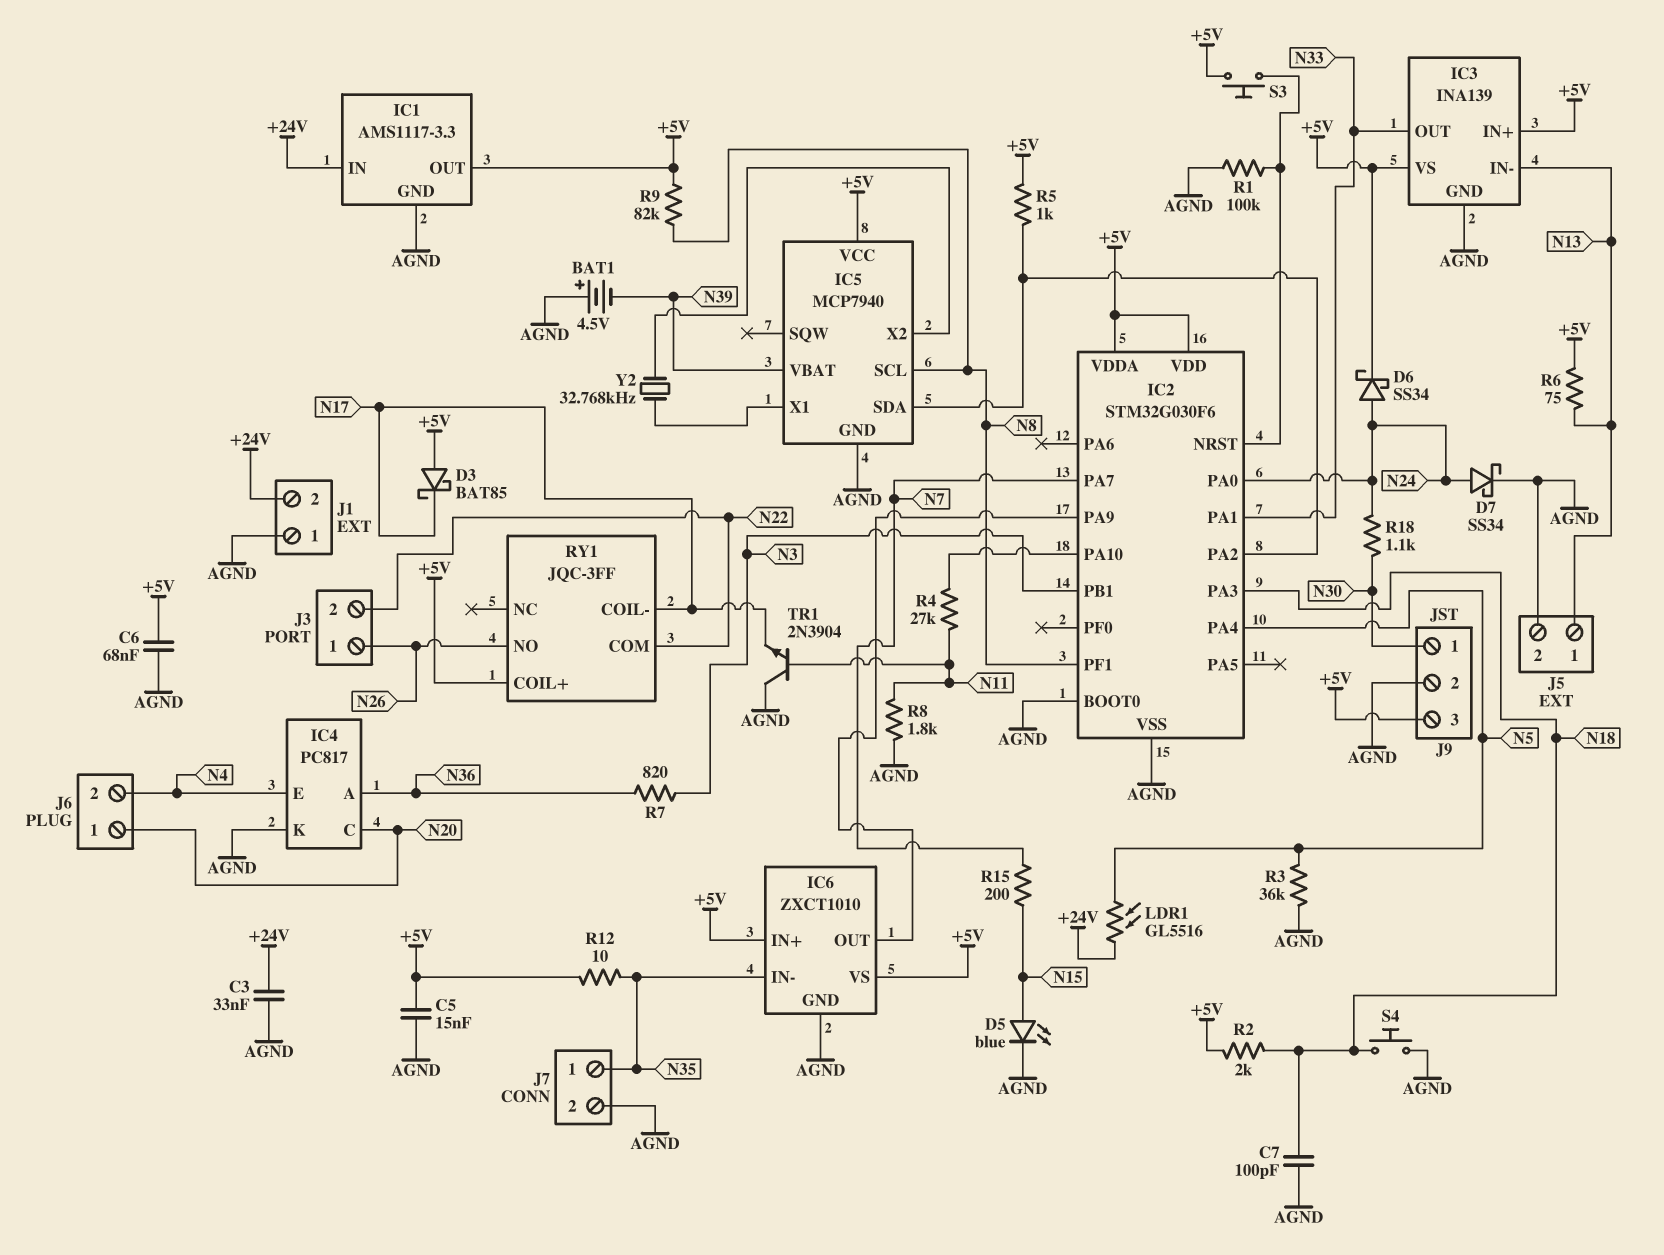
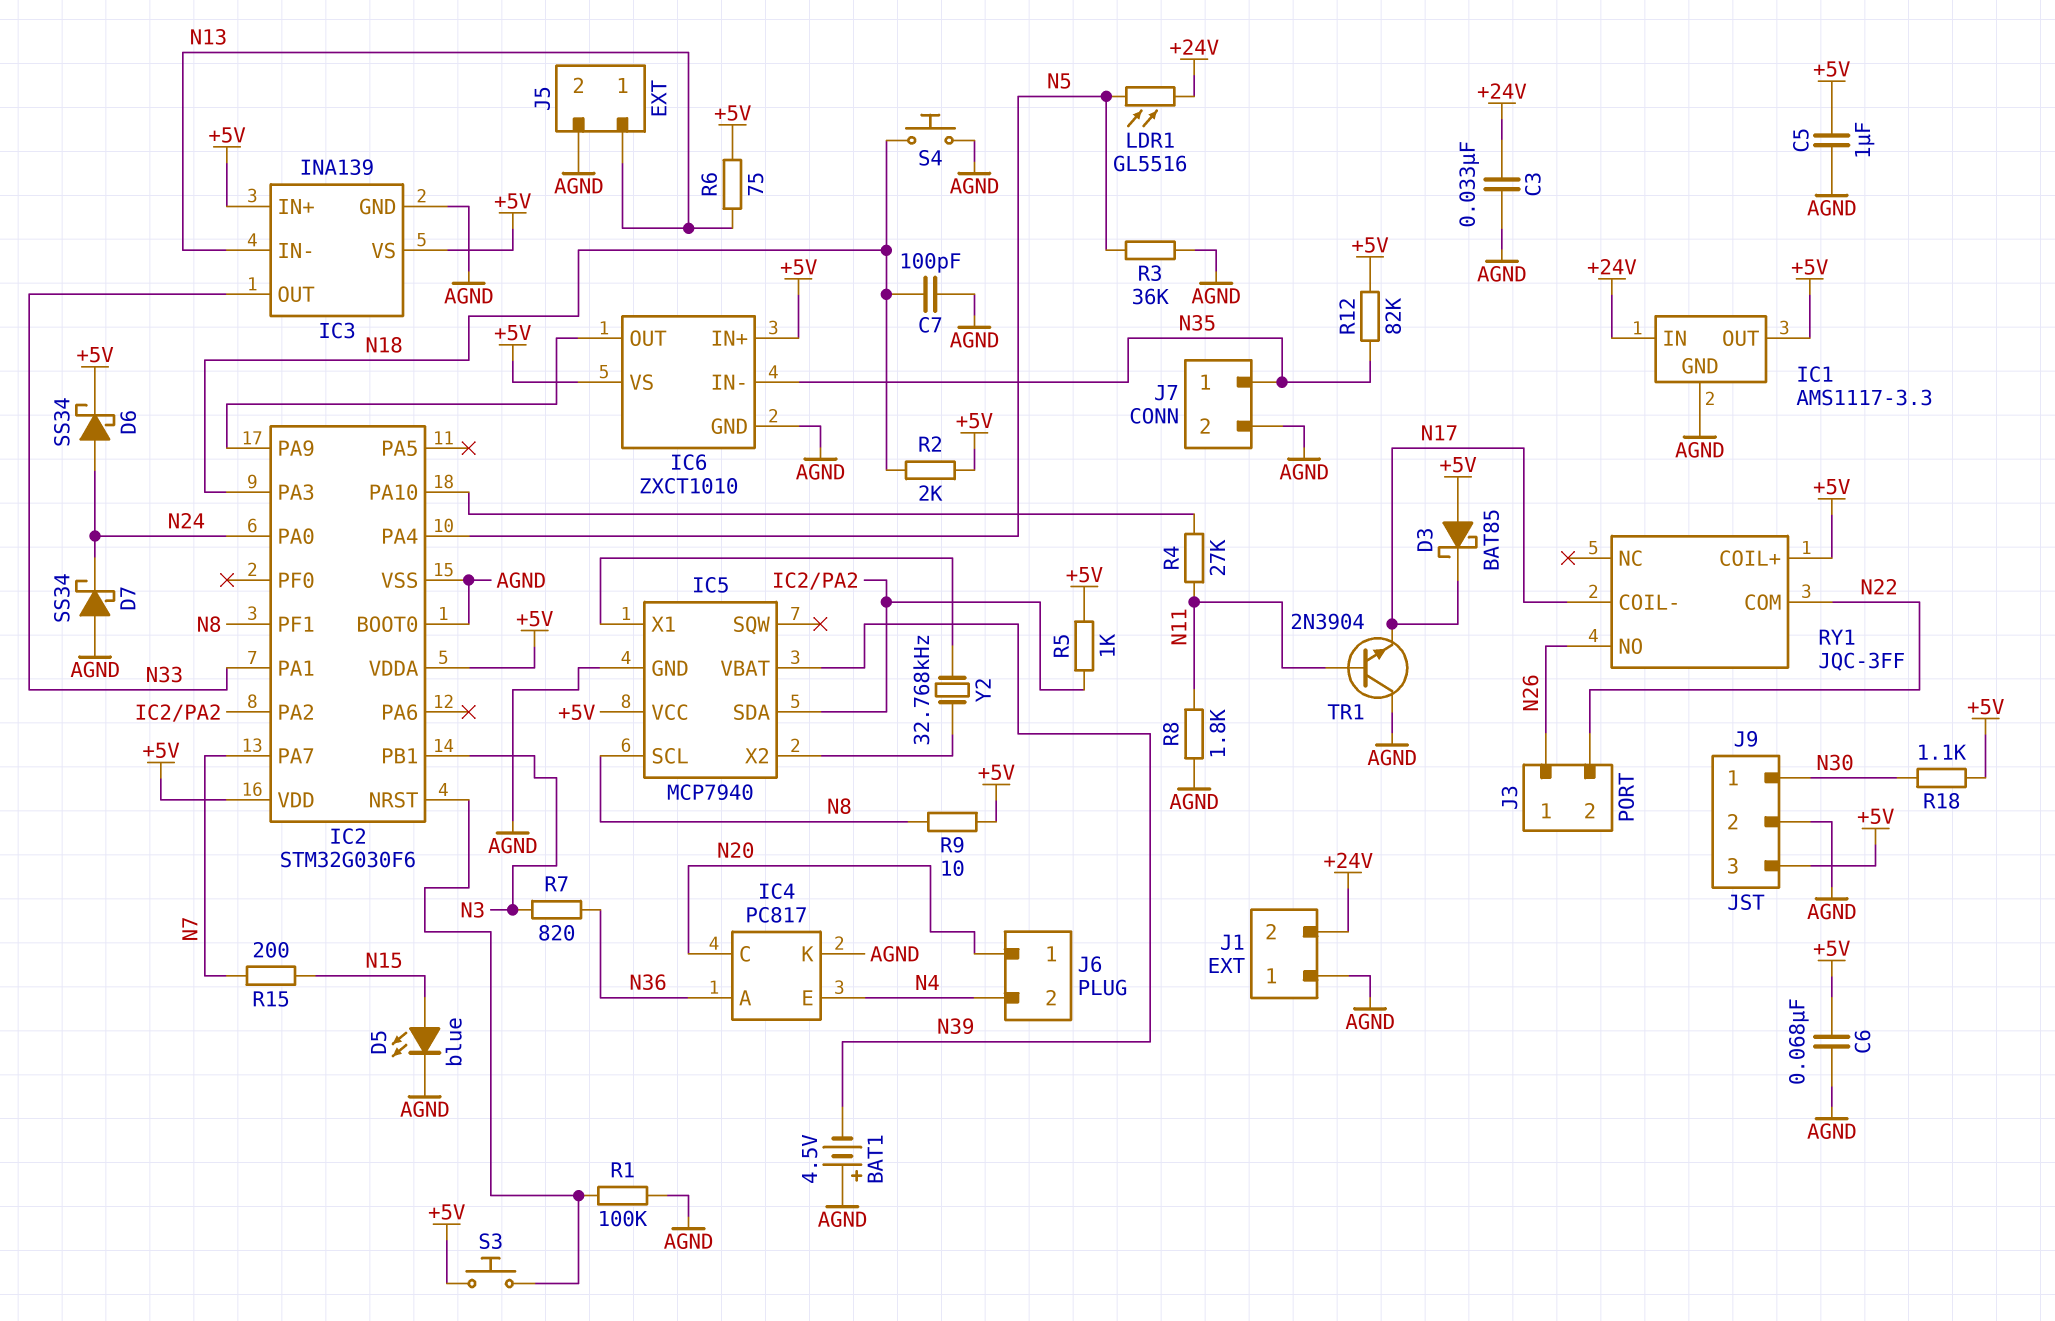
C5: 15nF (+5V, AGND) -> 1uF (+5V, AGND)
D7: schottky SS34 (A N24, K AGND) -> schottky SS34 (A AGND, K N24)
R9: 82k (+5V, N8) -> 10 (+5V, N8)
R12: 10 (+5V, N35) -> 82k (+5V, N35)
R18: 1.1k (N24, N30) -> 1.1k (+5V, N30)

